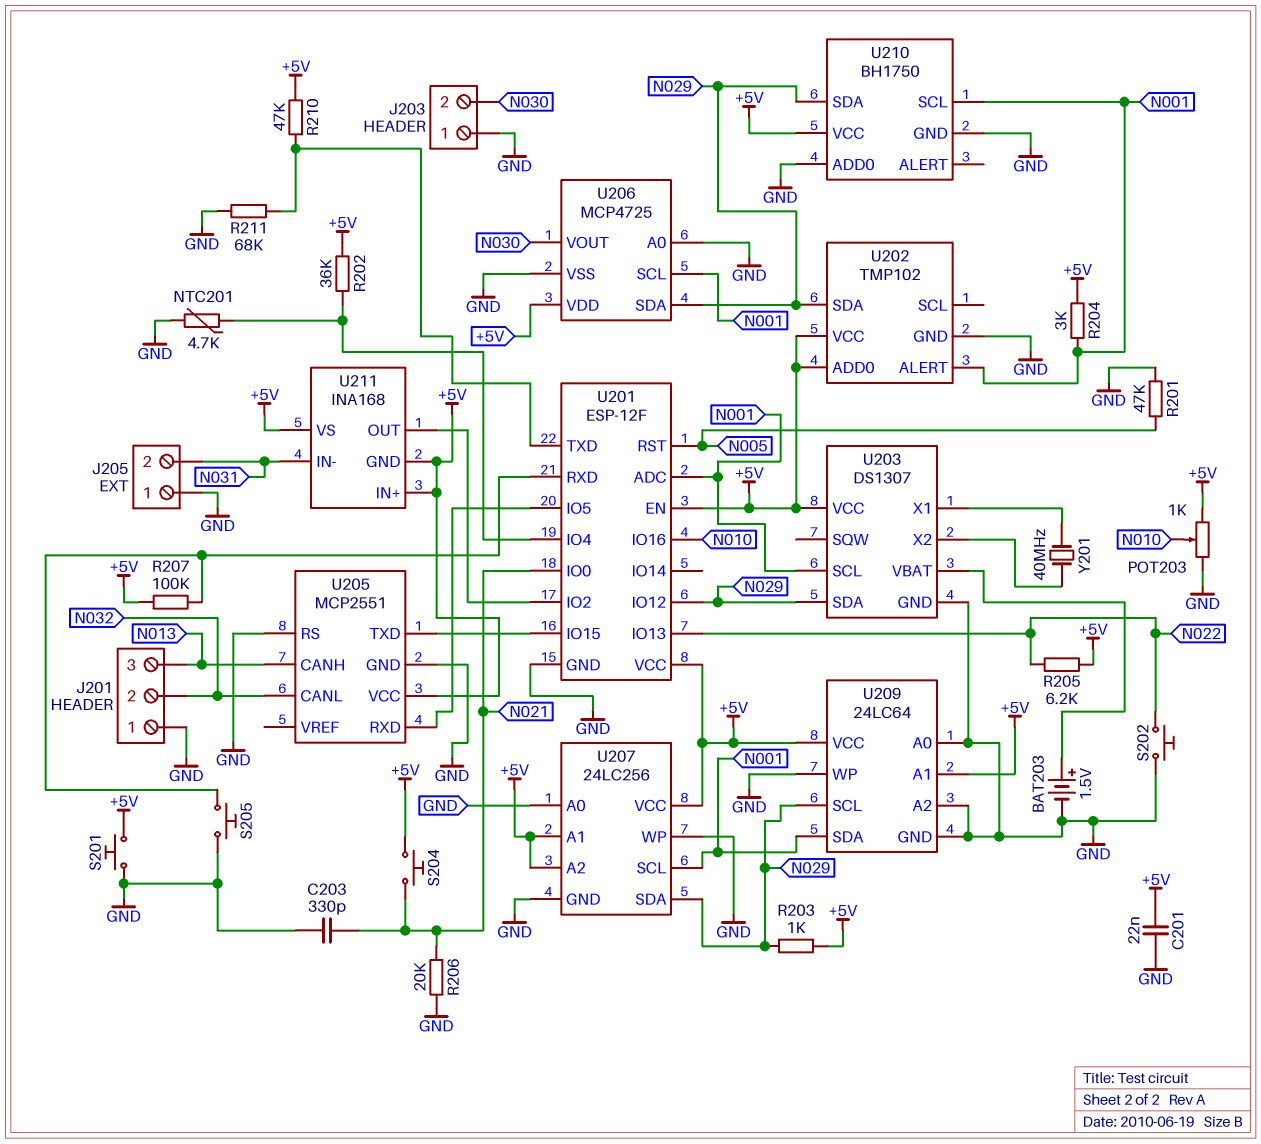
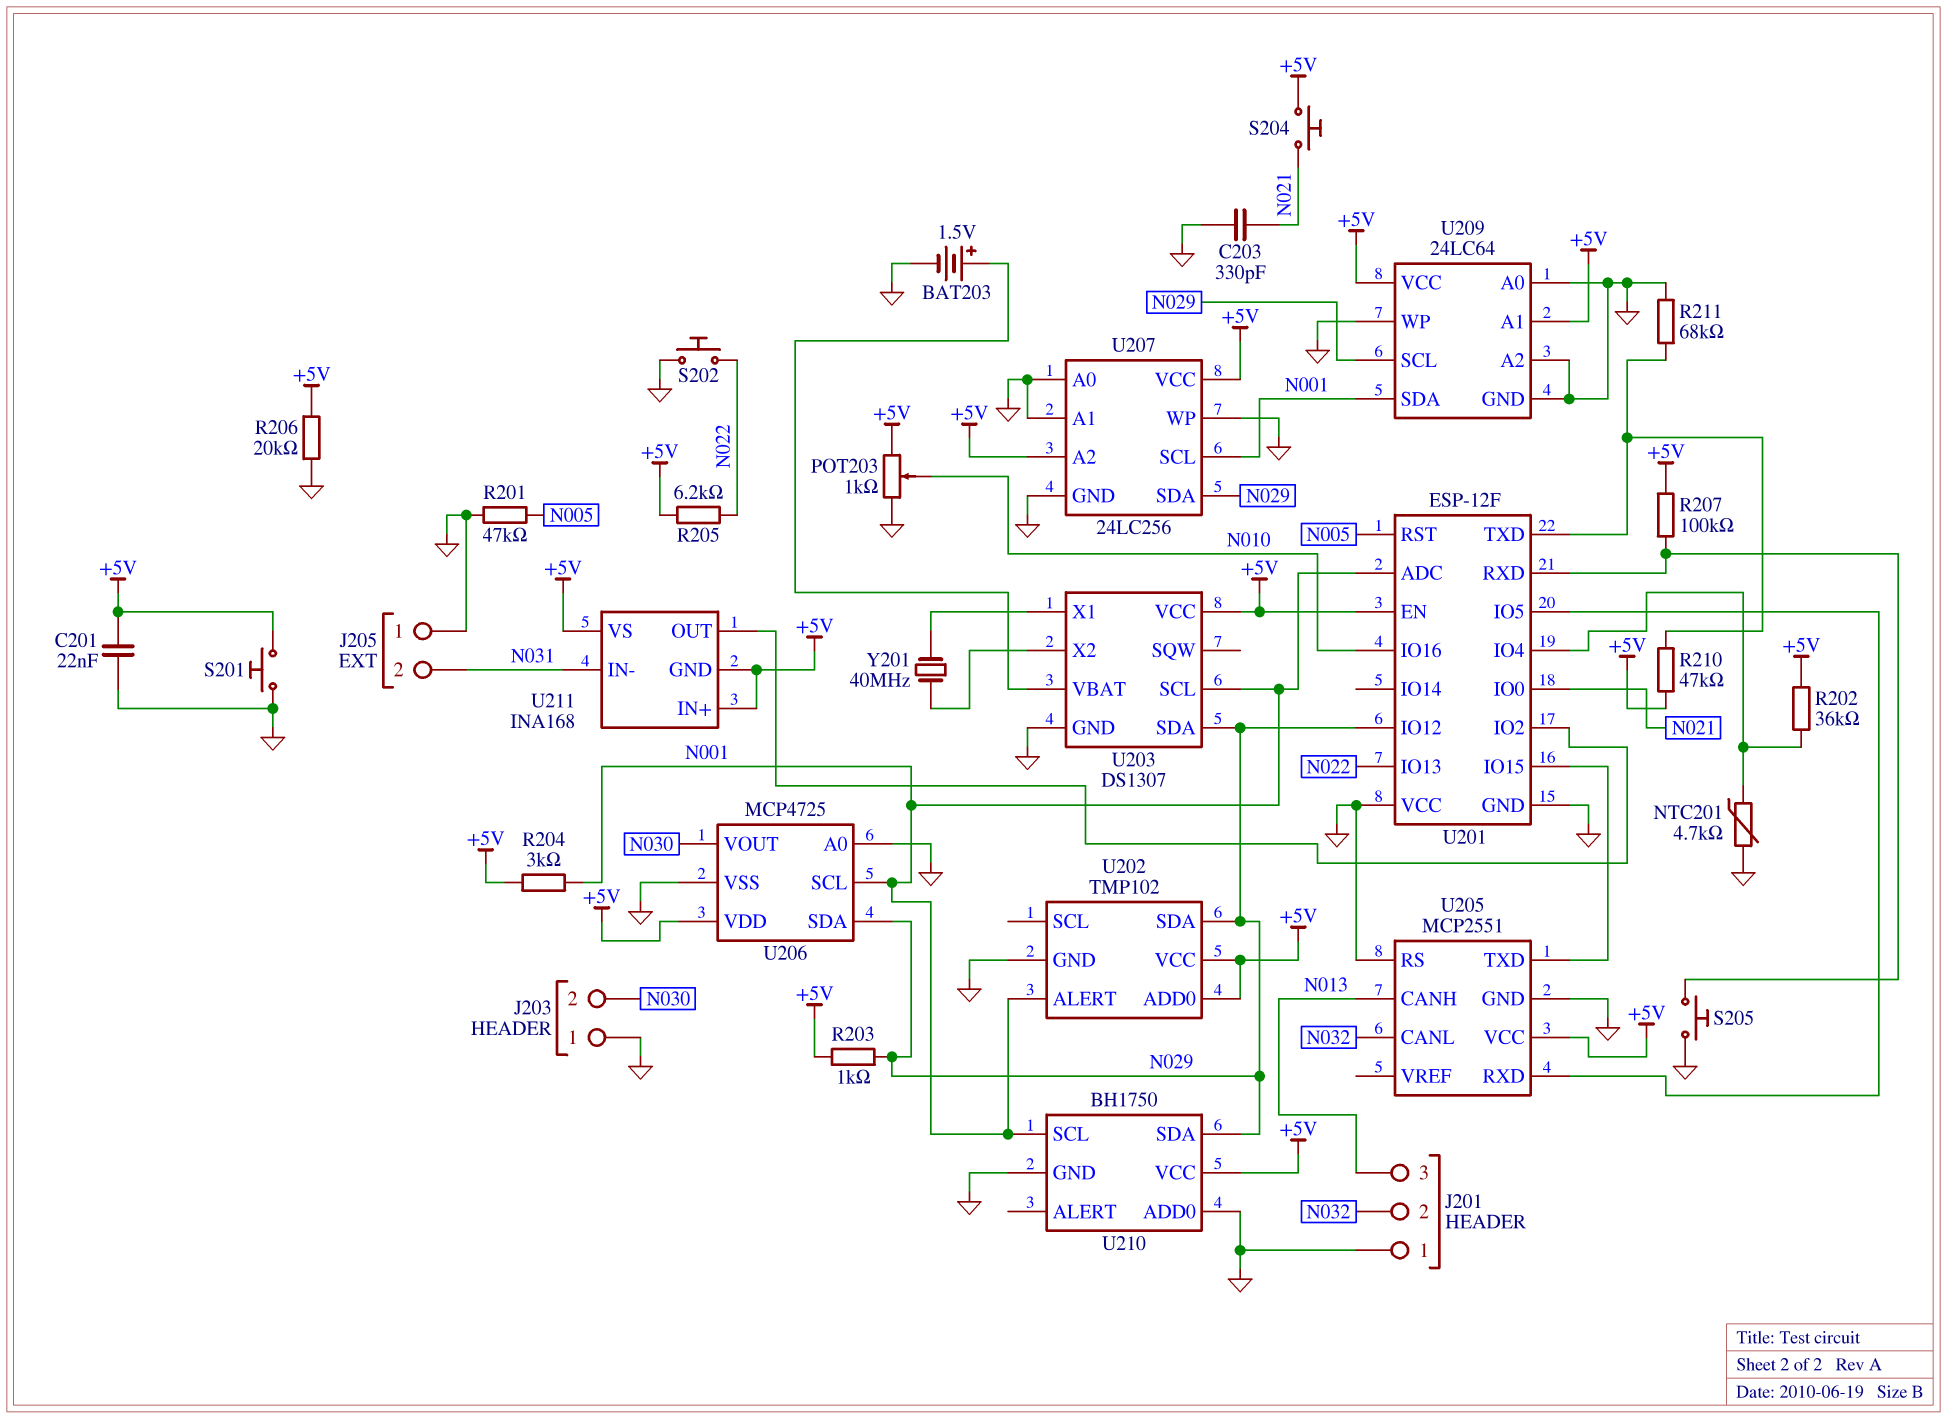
R206: 20k (GND, N021) -> 20k (+5V, GND)
U201 pin VCC: +5V -> GND
U207 pin A1: +5V -> GND

